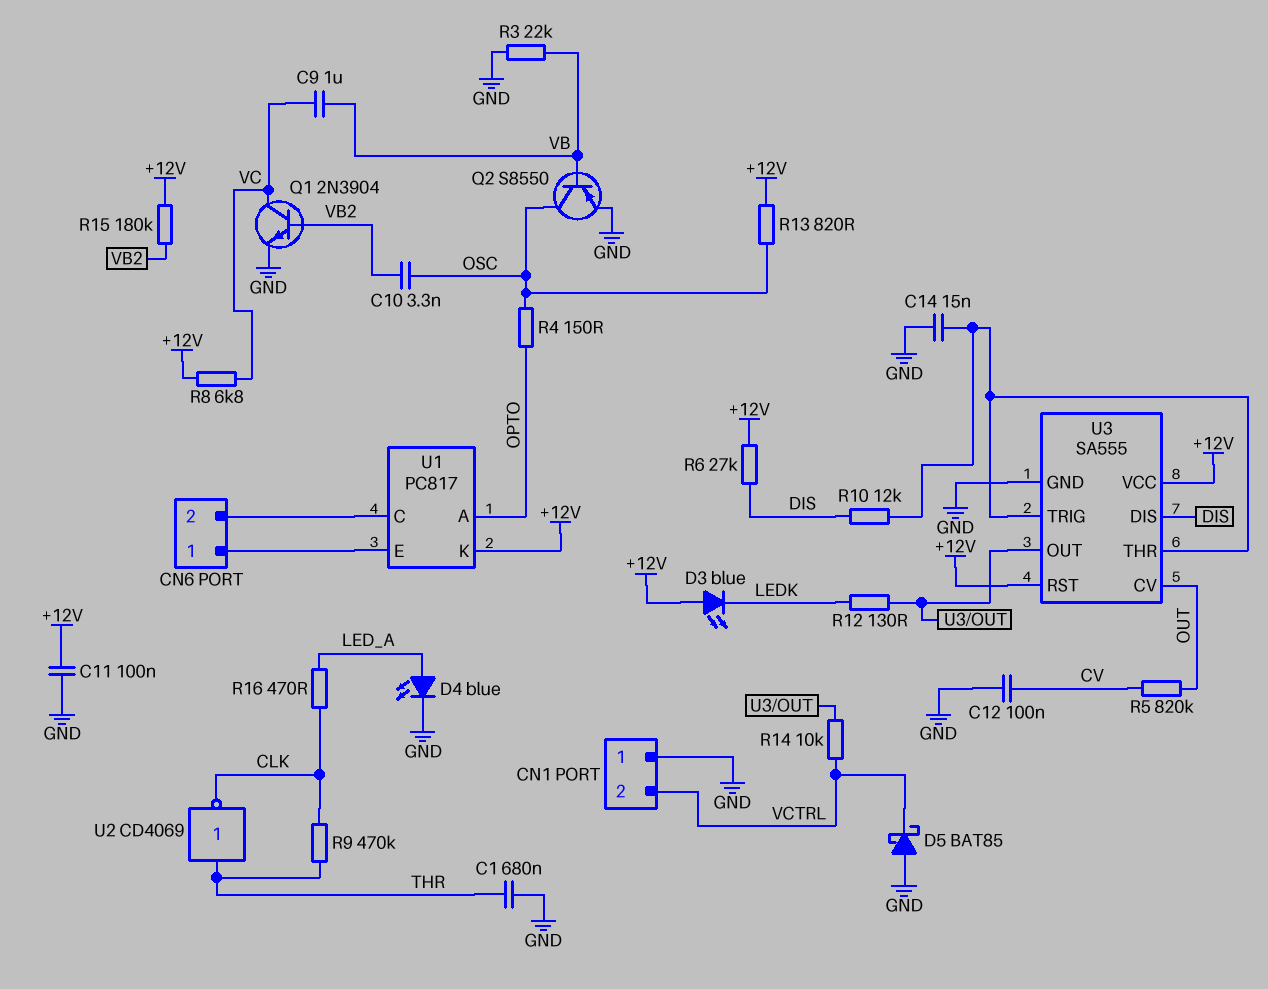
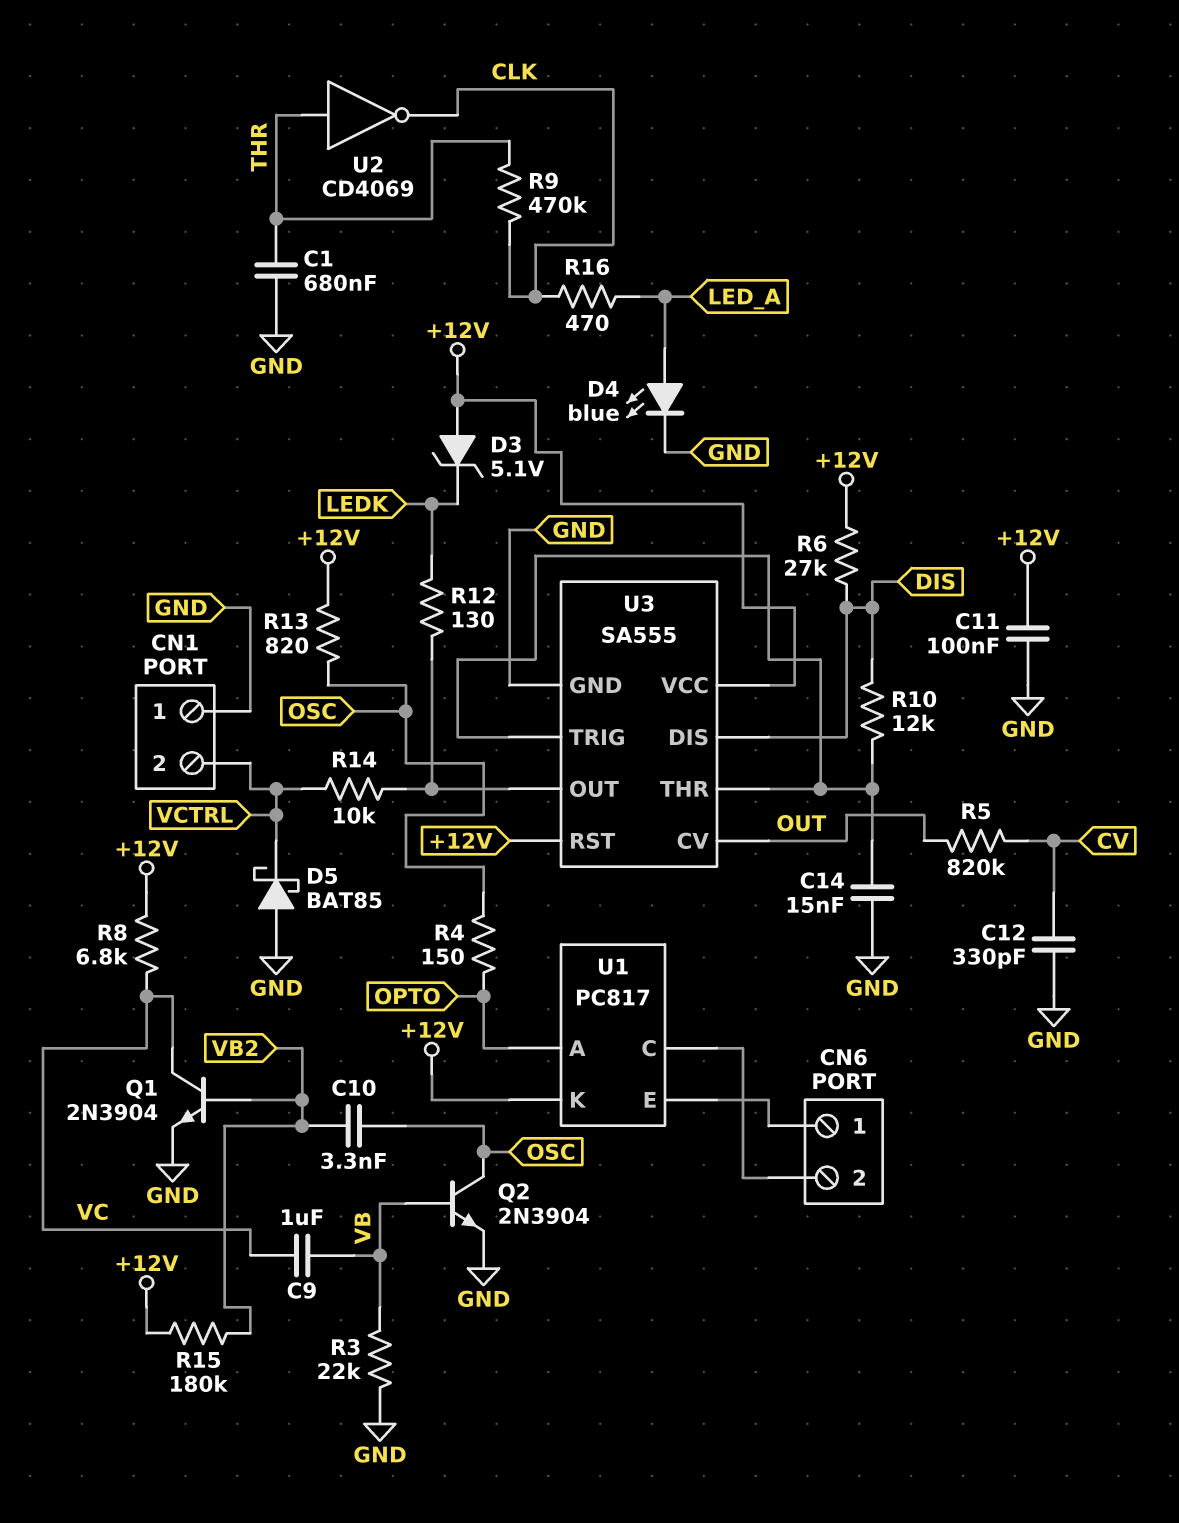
C12: 100nF (CV, GND) -> 330pF (CV, GND)
D3: LED blue (A +12V, K LEDK) -> zener 5.1V (A +12V, K LEDK)
Q2: PNP S8550 (B VB, C OSC, E GND) -> NPN 2N3904 (B VB, C OSC, E GND)

